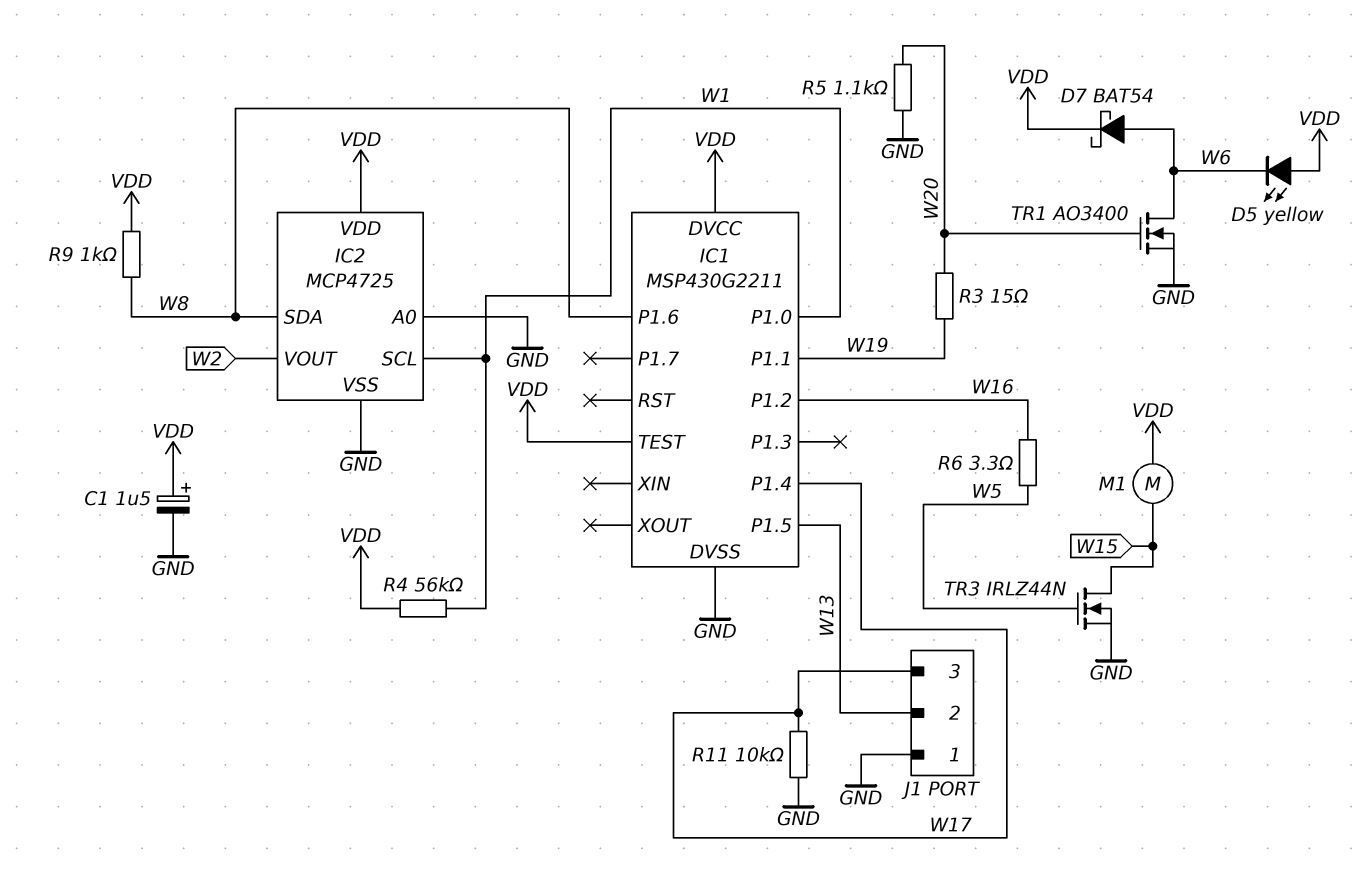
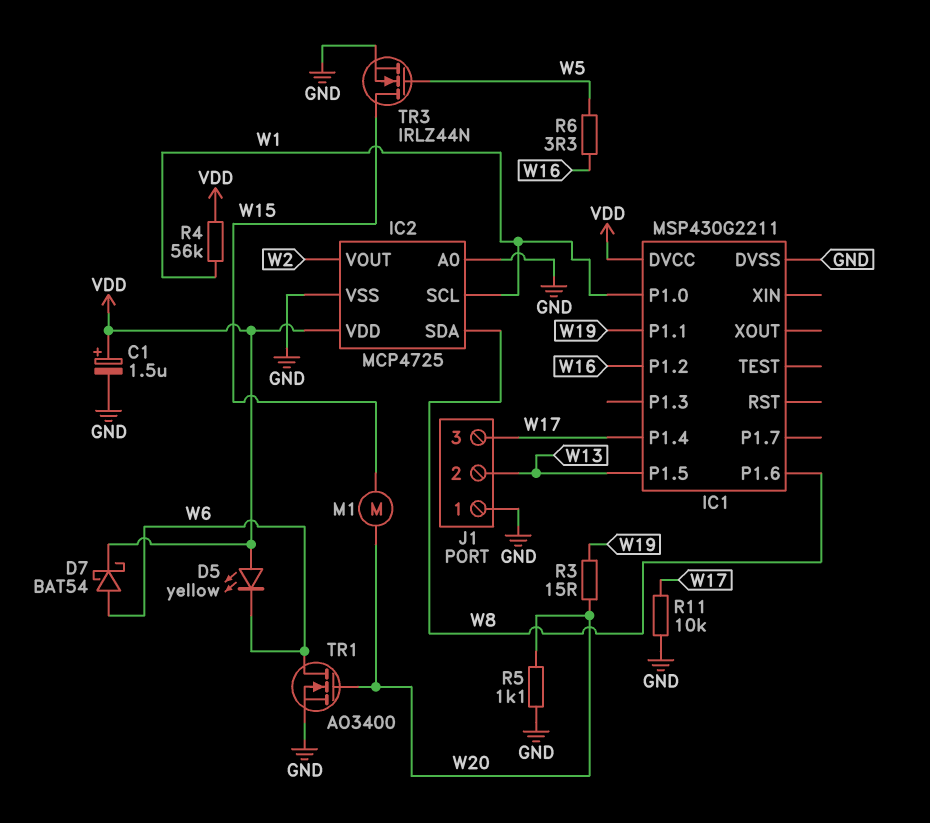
IC1 pin TEST: VDD -> none
M1: motor (VDD, W15) -> motor (W15, W20)
R9: 1k (VDD, W8) -> none

